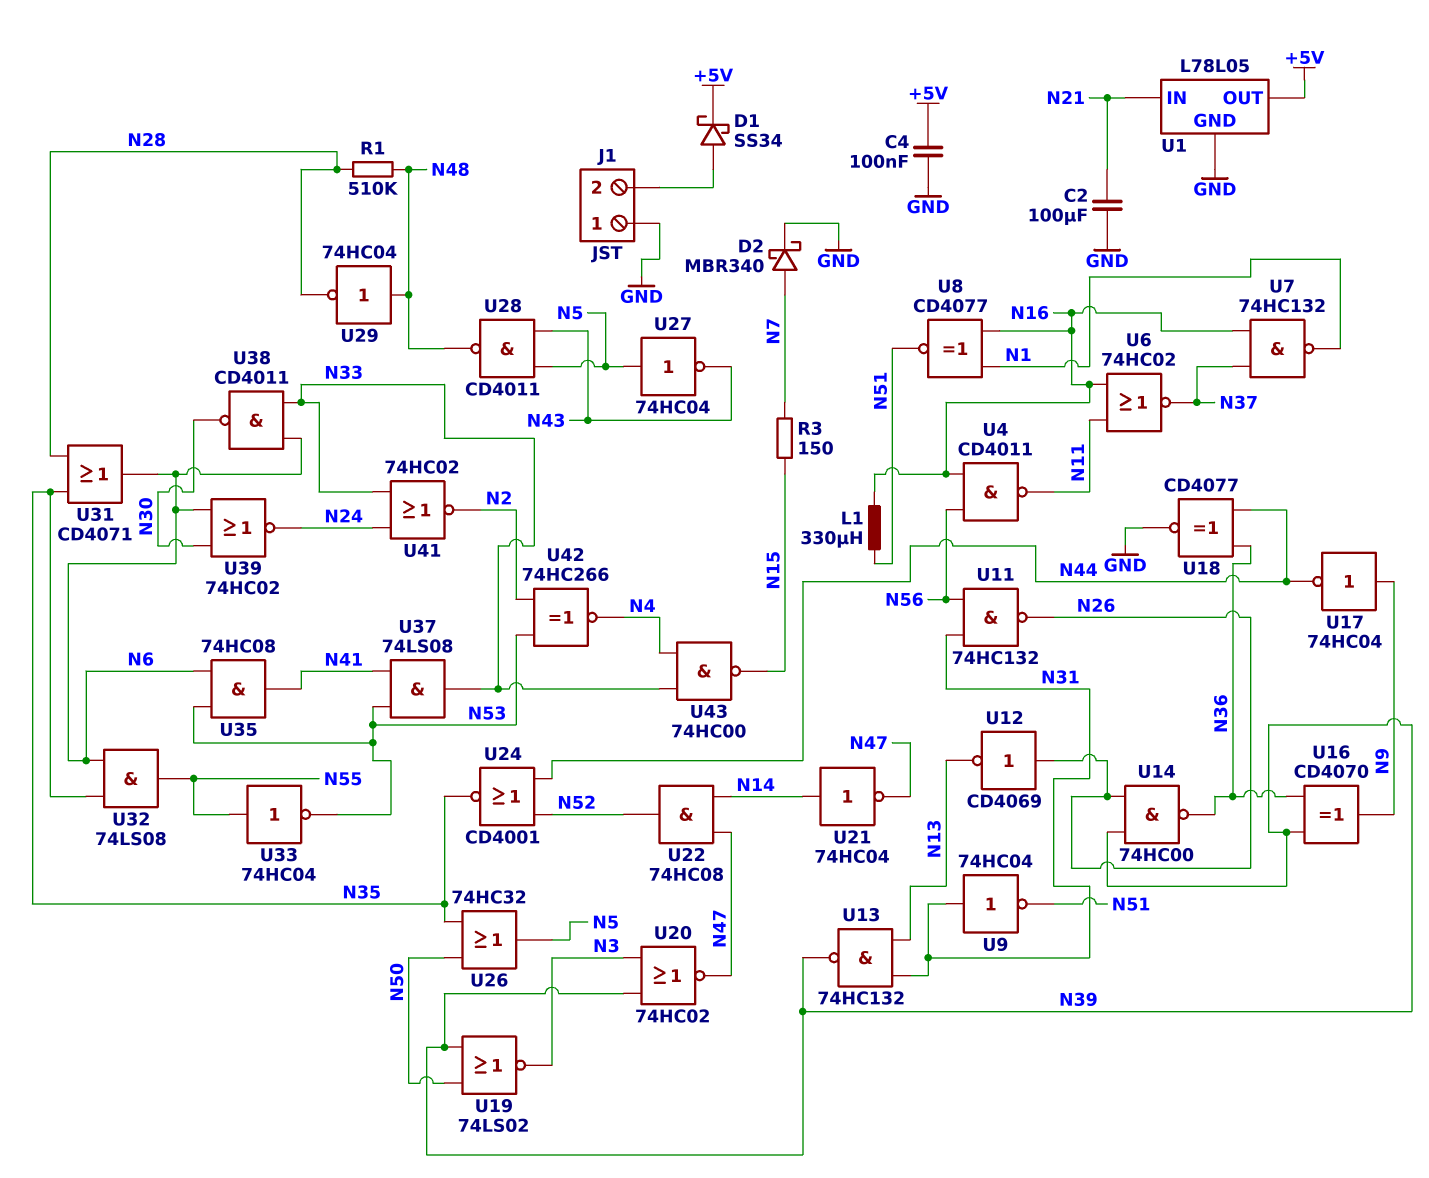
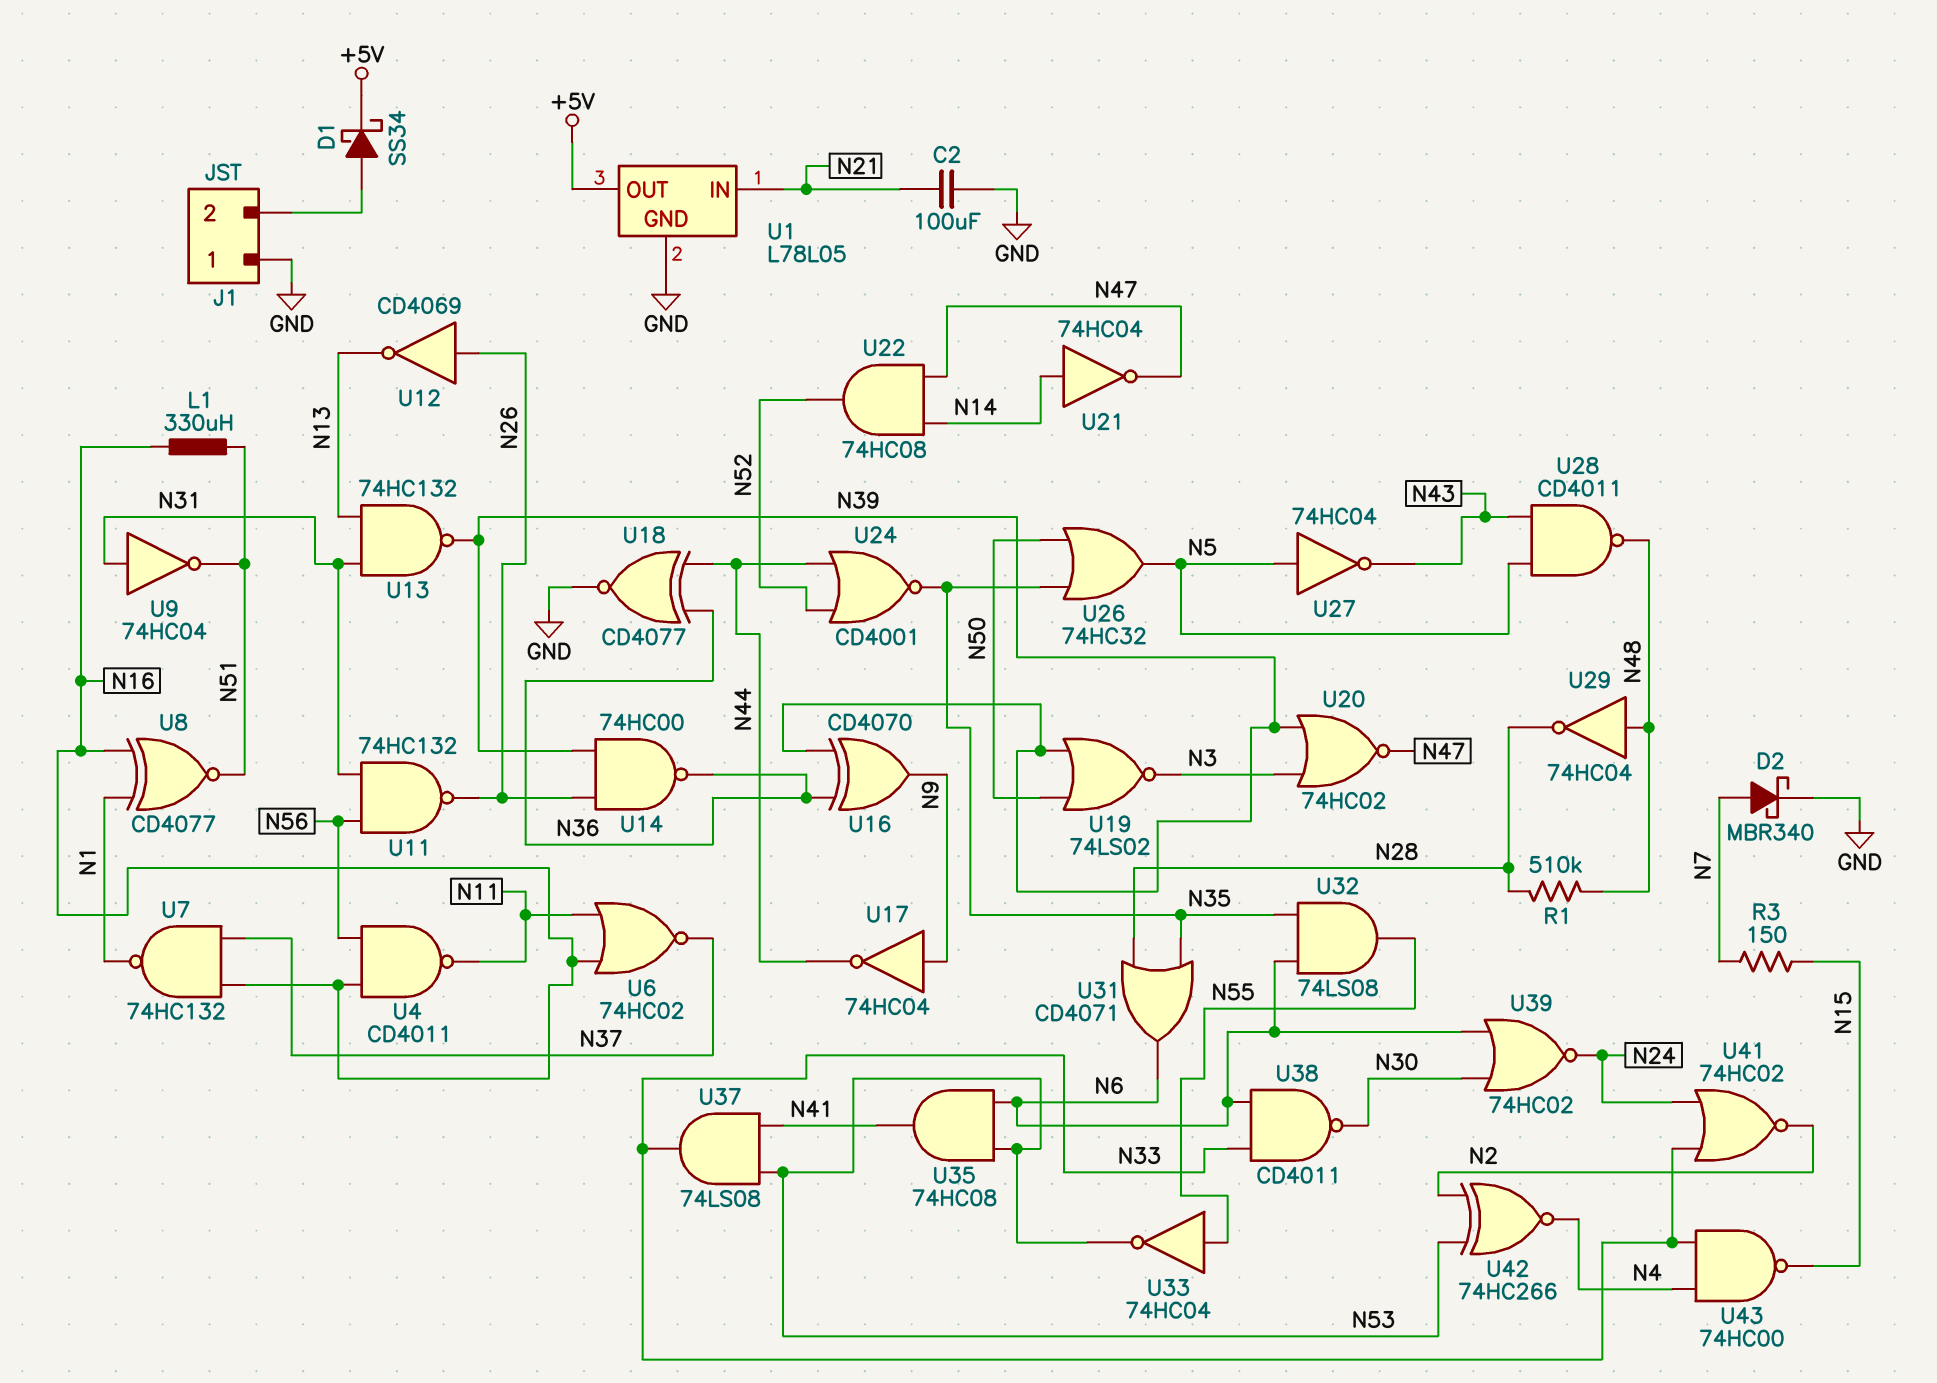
C4: 100nF (+5V, GND) -> none

